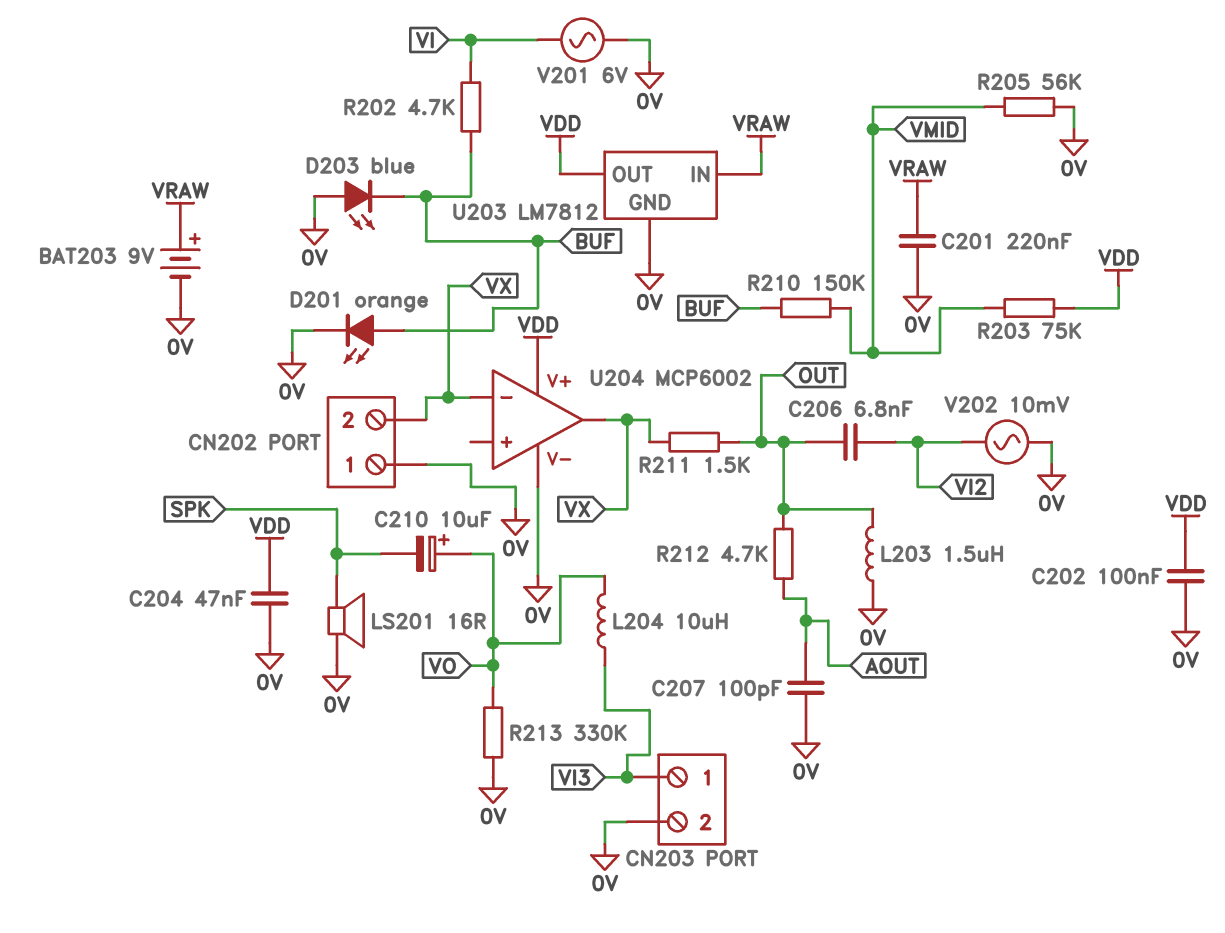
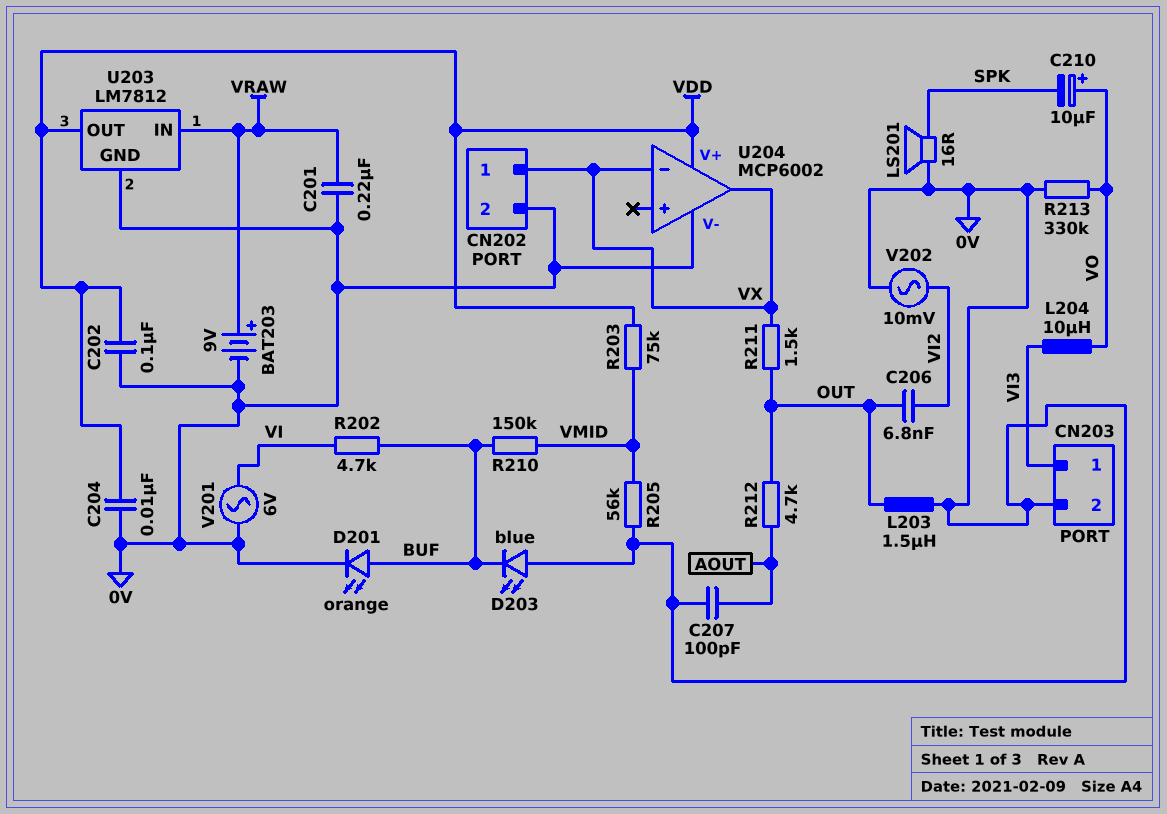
C204: 47nF (0V, VDD) -> 10nF (0V, VDD)
CN202 pin 1: 0V -> VX
CN202 pin 2: VX -> 0V

